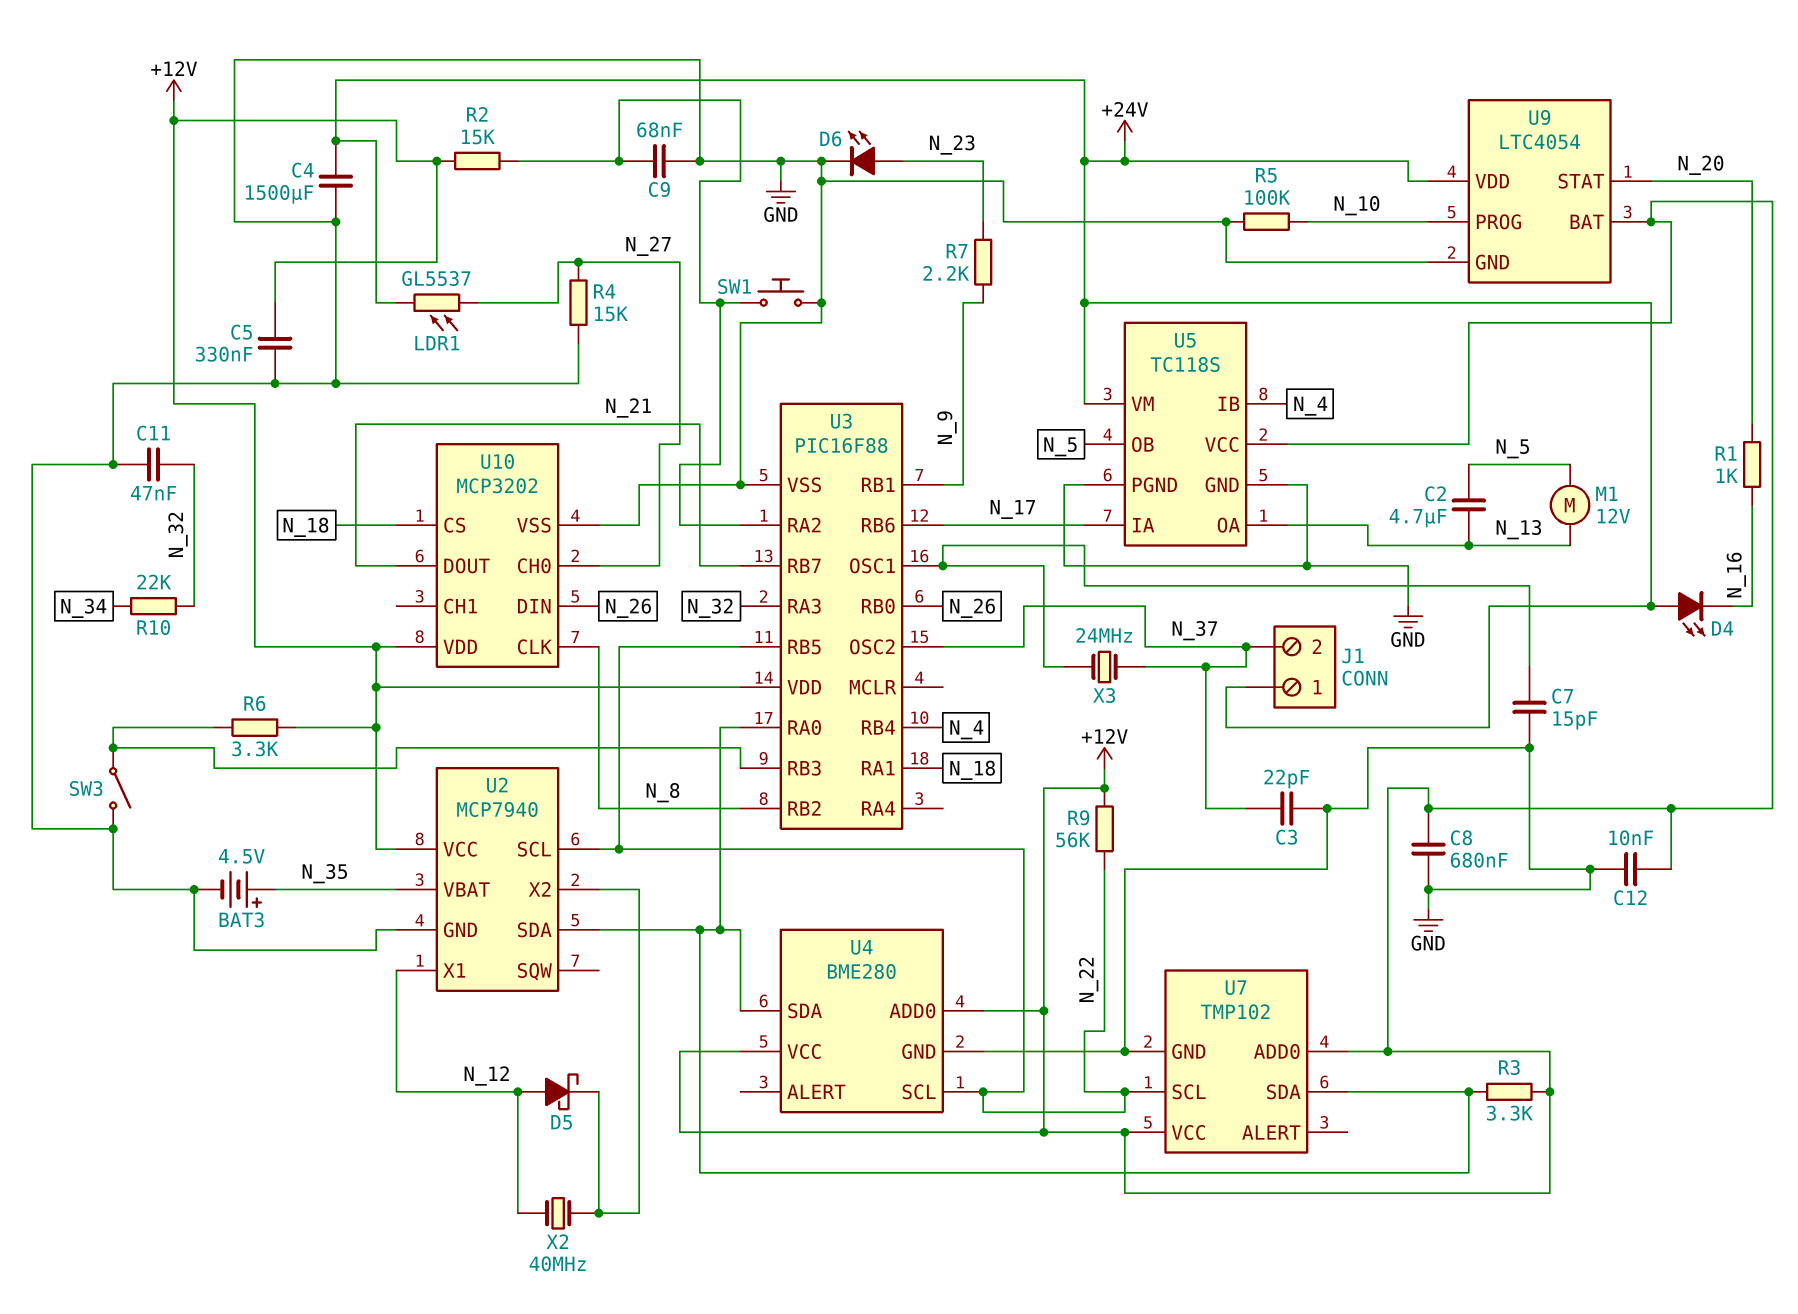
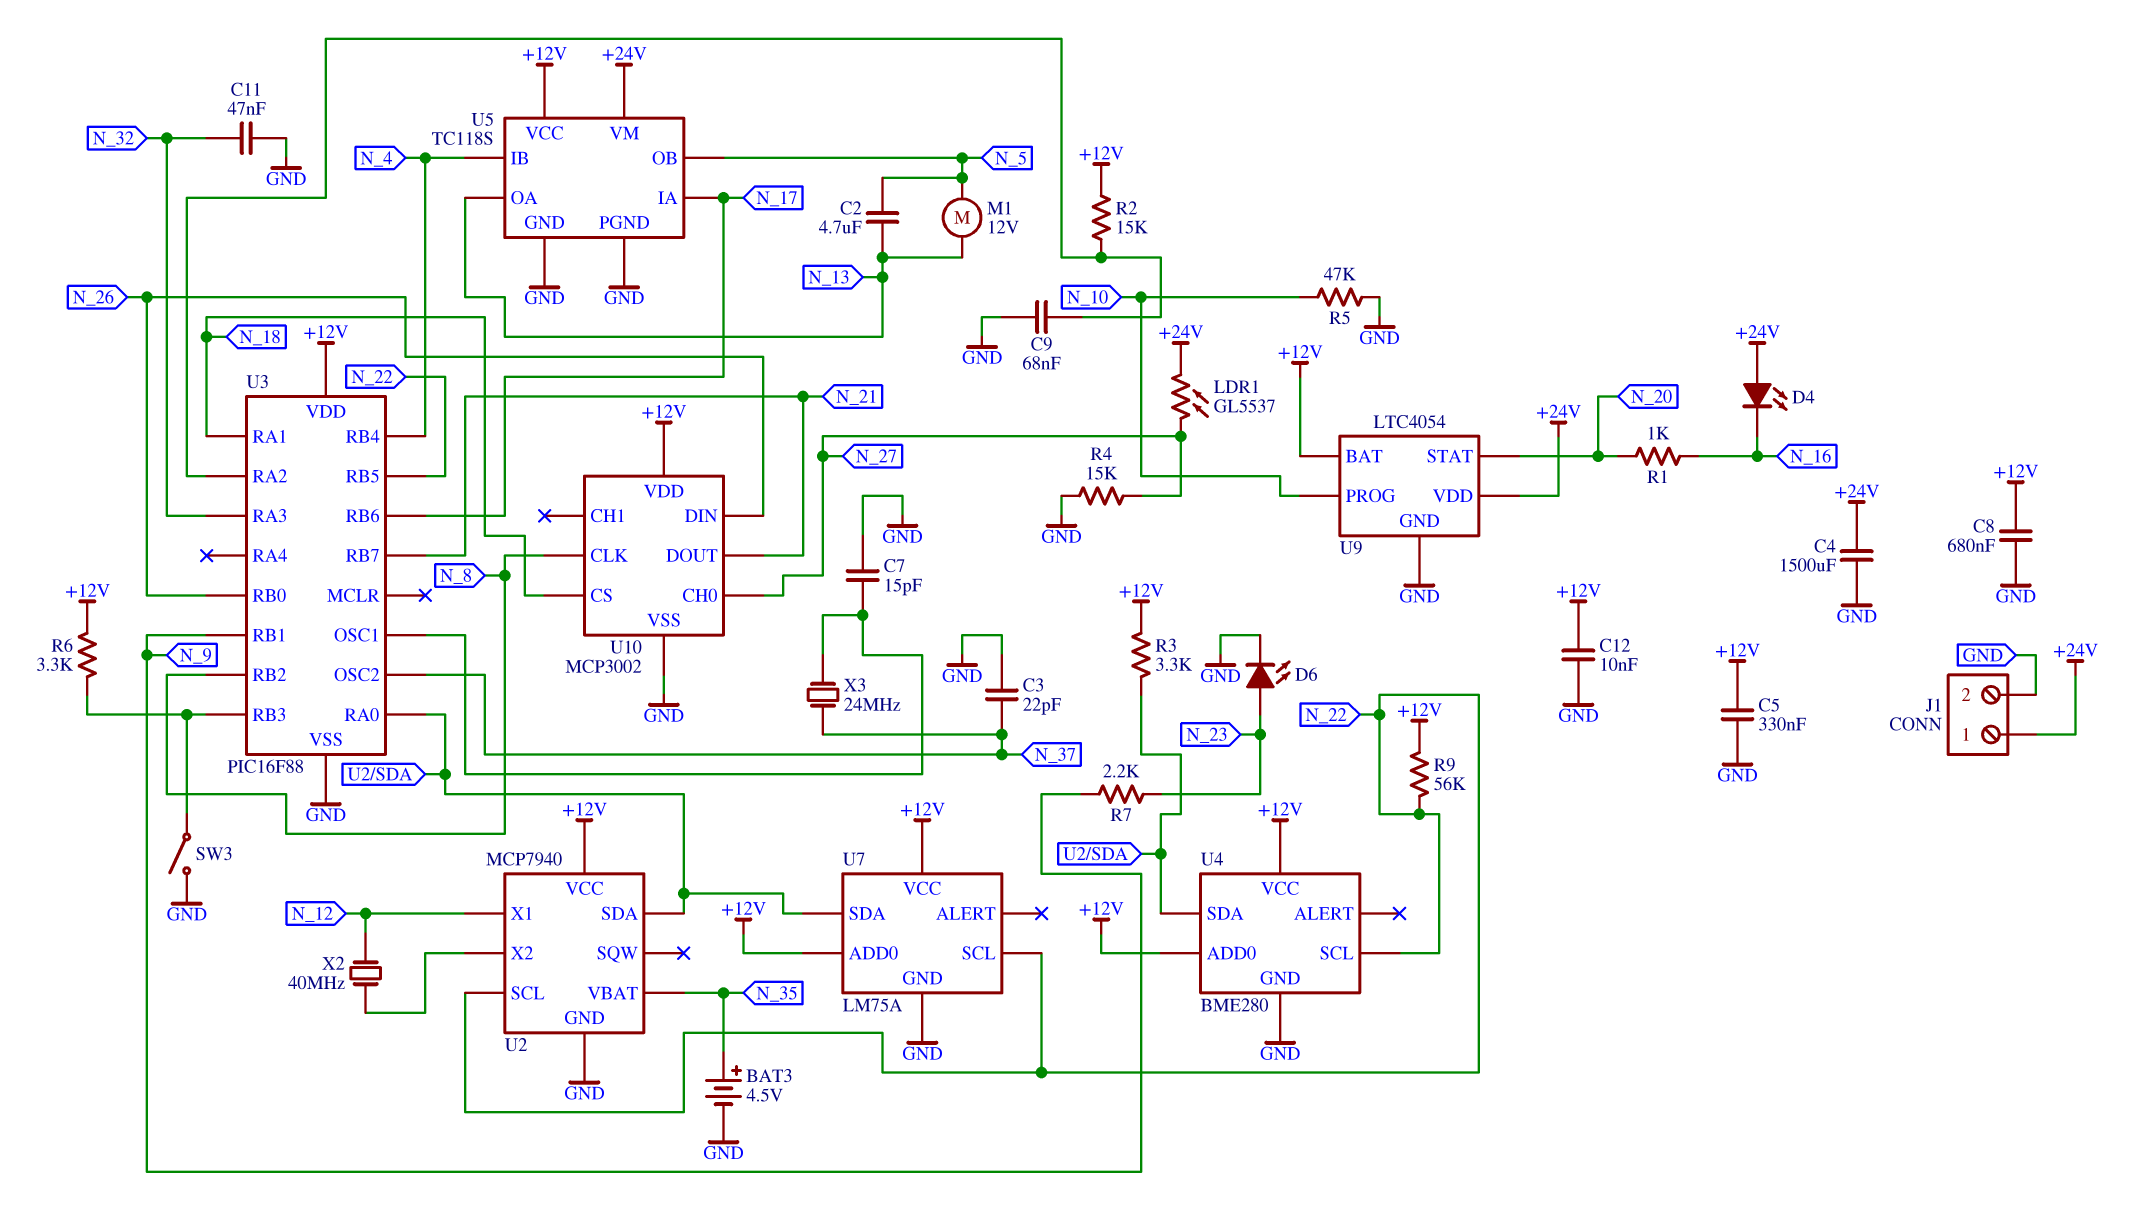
D5: schottky (A N_12, K U2/X2) -> none
J1 pin 2: N_37 -> GND
R5: 100k (GND, N_10) -> 47k (GND, N_10)
R10: 22k (N_32, N_34) -> none
SW1: button (GND, U3/RA2) -> none
U7: TMP102 -> LM75A
U10: MCP3202 -> MCP3002

